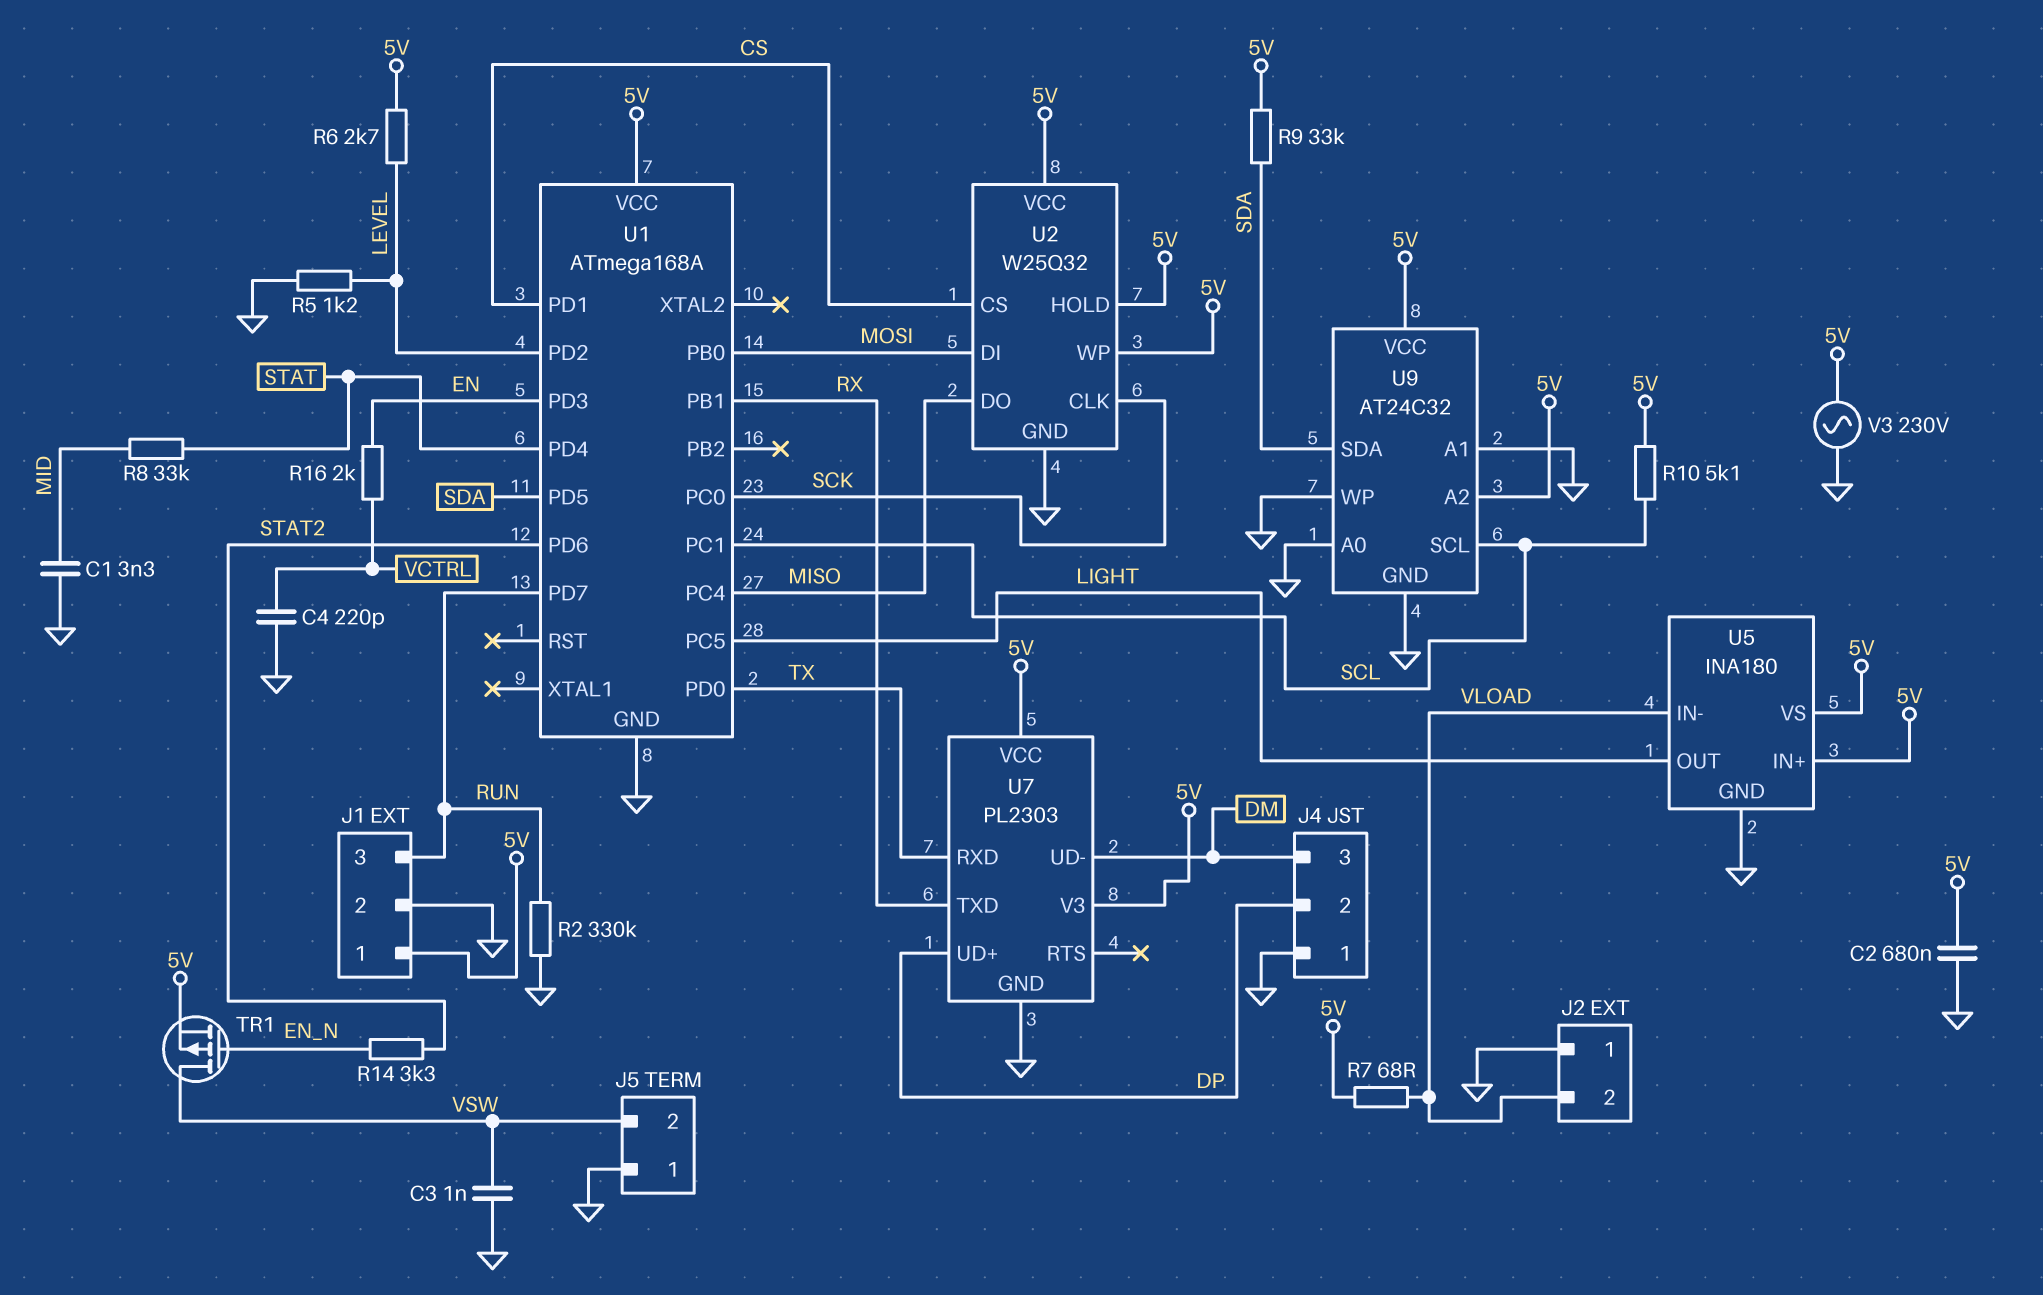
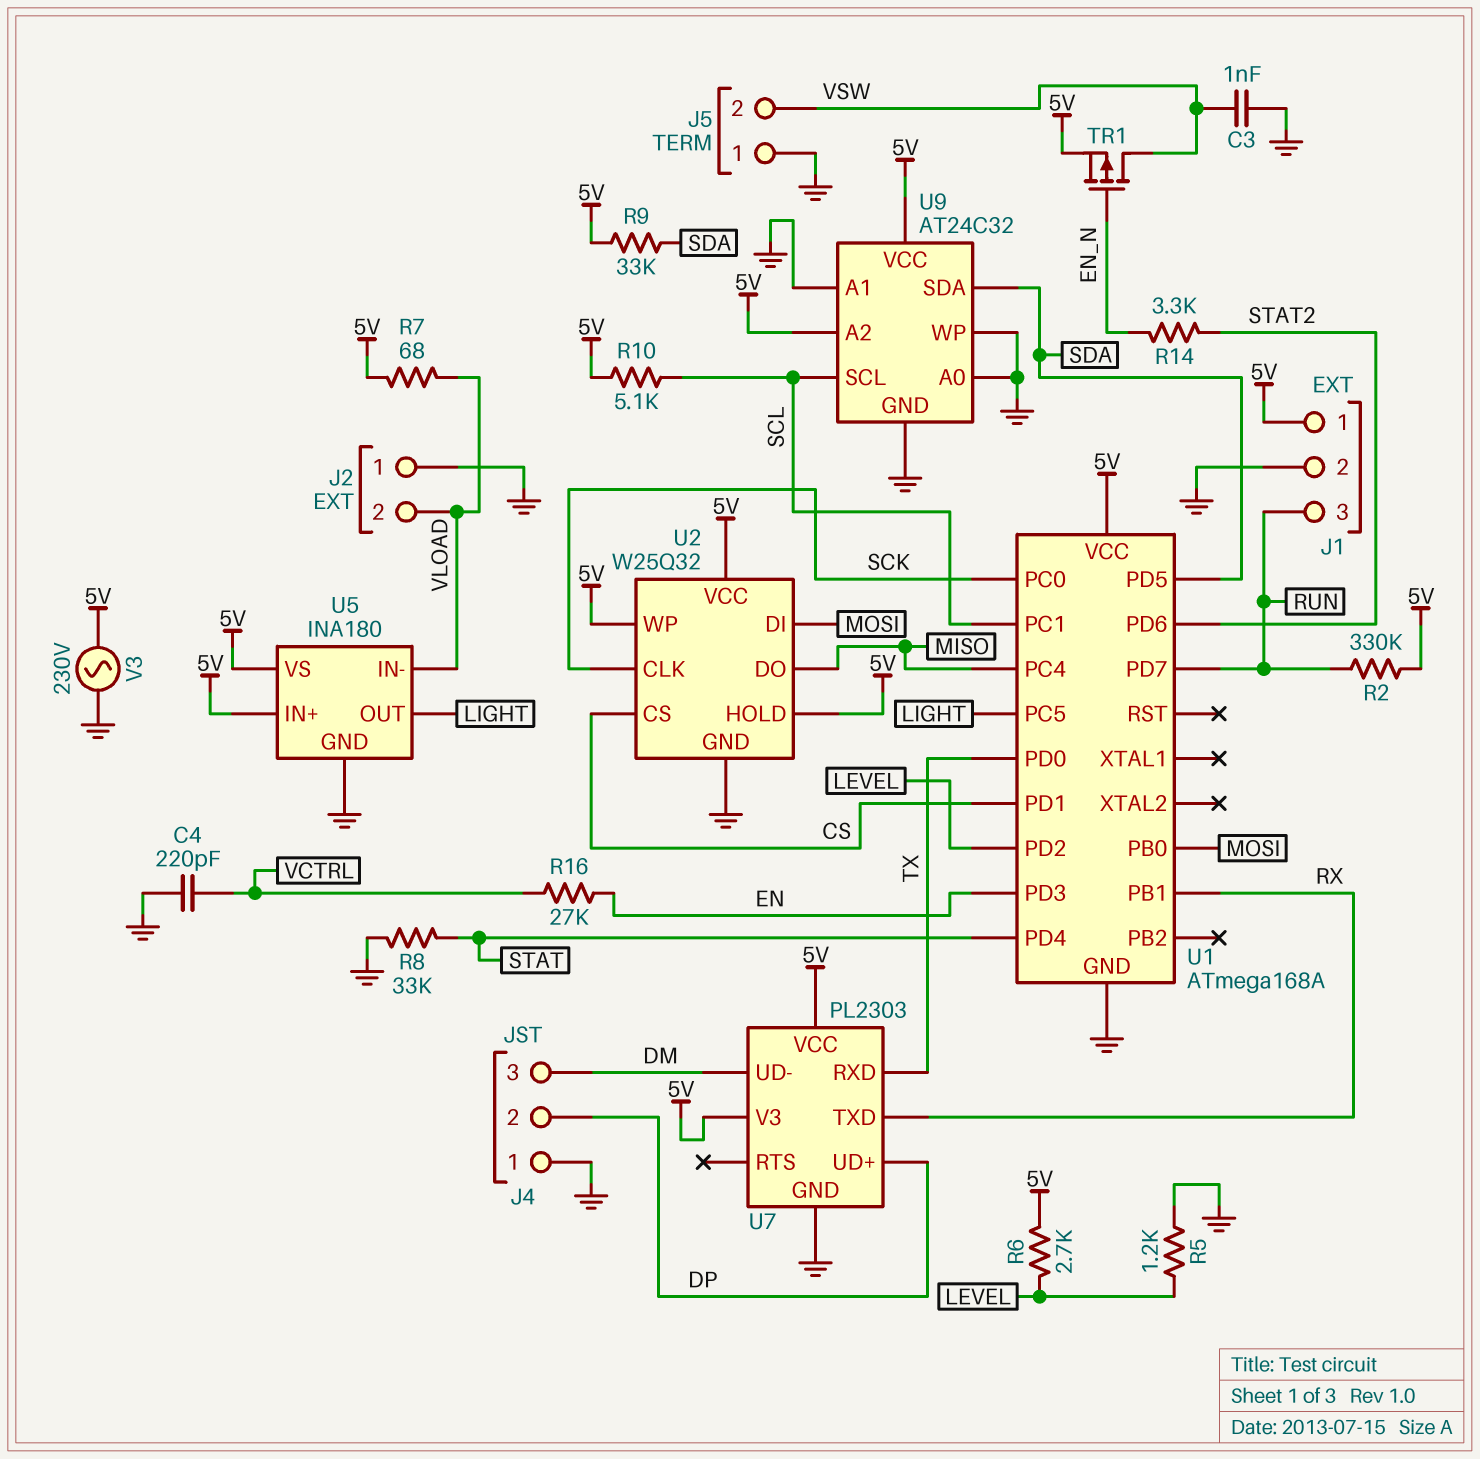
C1: 3.3nF (GND, MID) -> none
C2: 680nF (5V, GND) -> none
R2: 330k (GND, RUN) -> 330k (5V, RUN)
R8: 33k (MID, STAT) -> 33k (GND, STAT)
R16: 2k (EN, VCTRL) -> 27k (EN, VCTRL)

